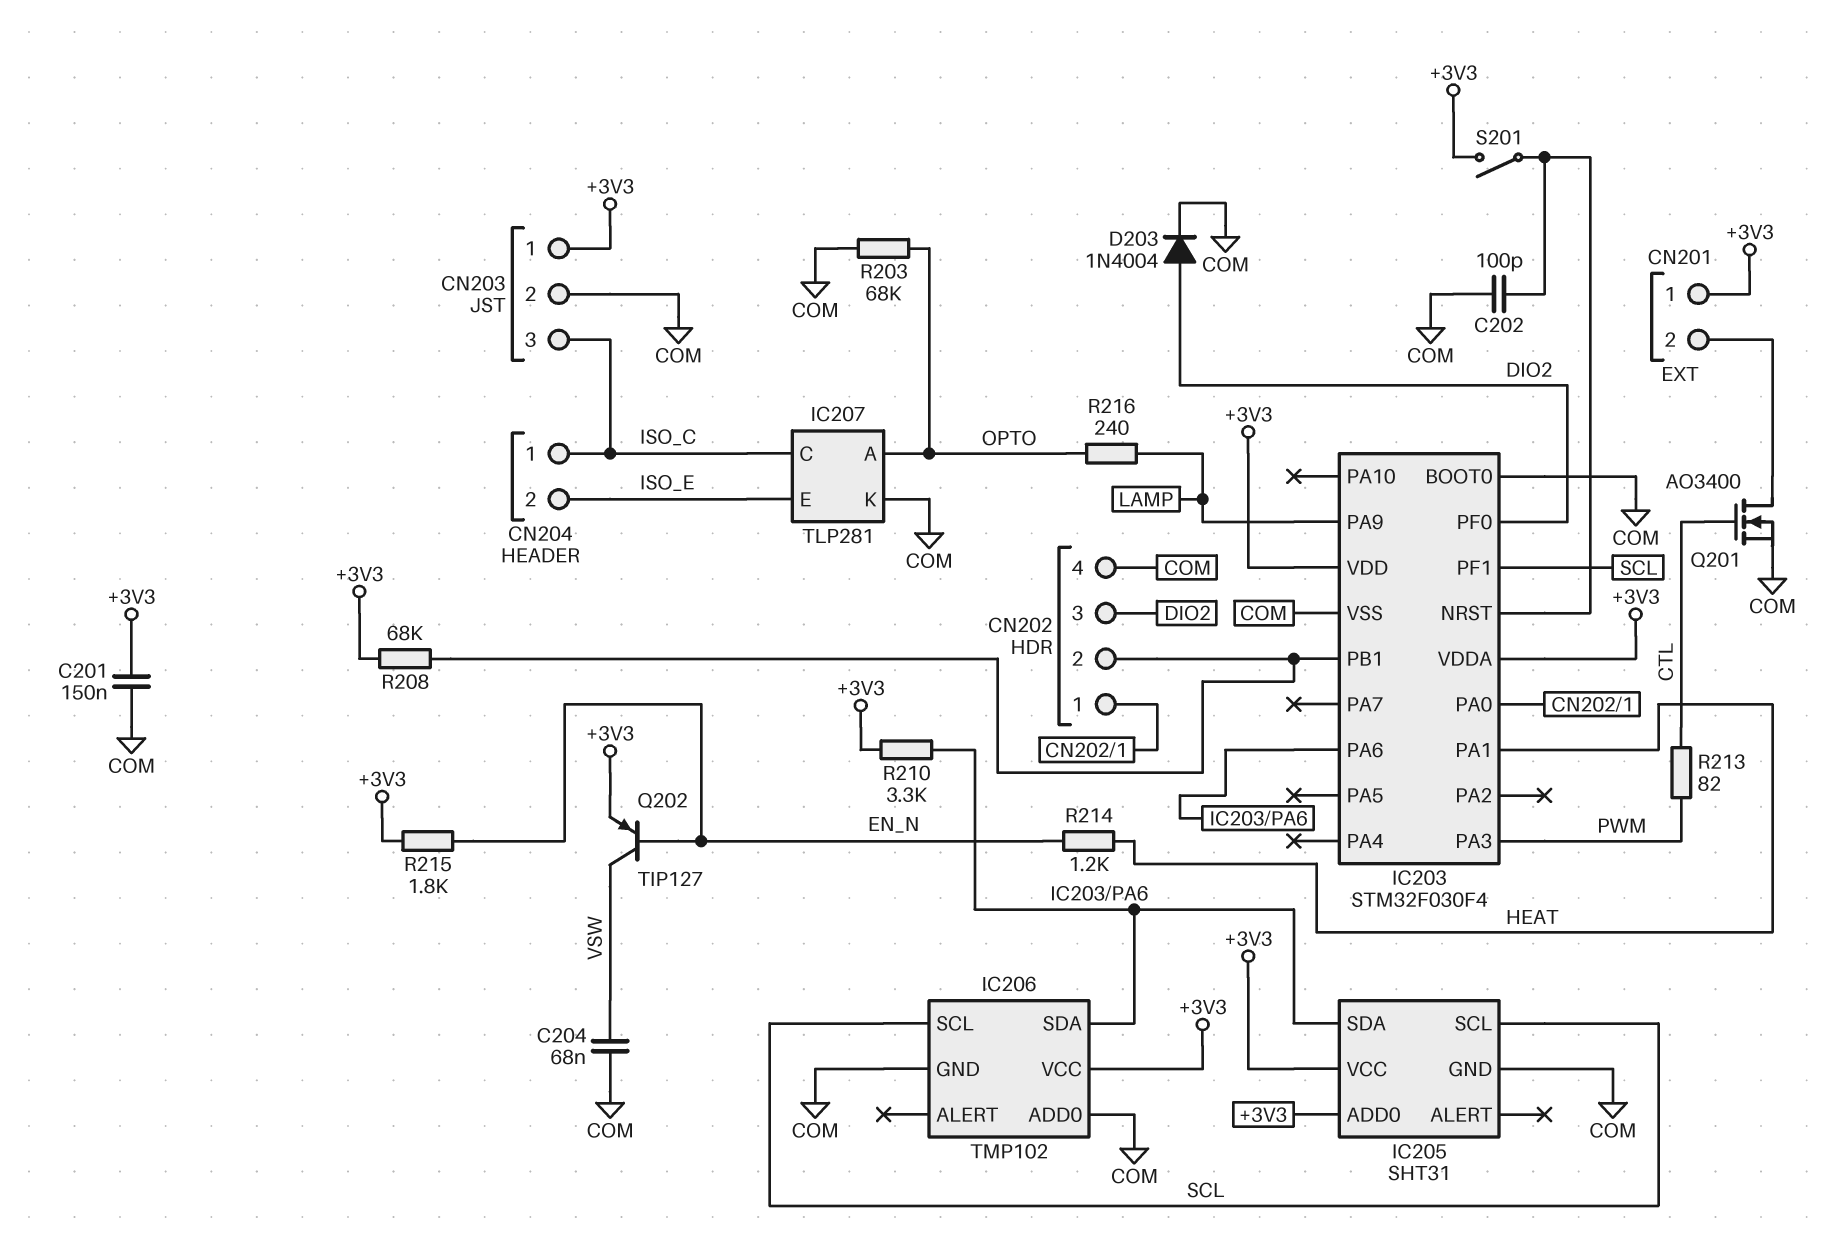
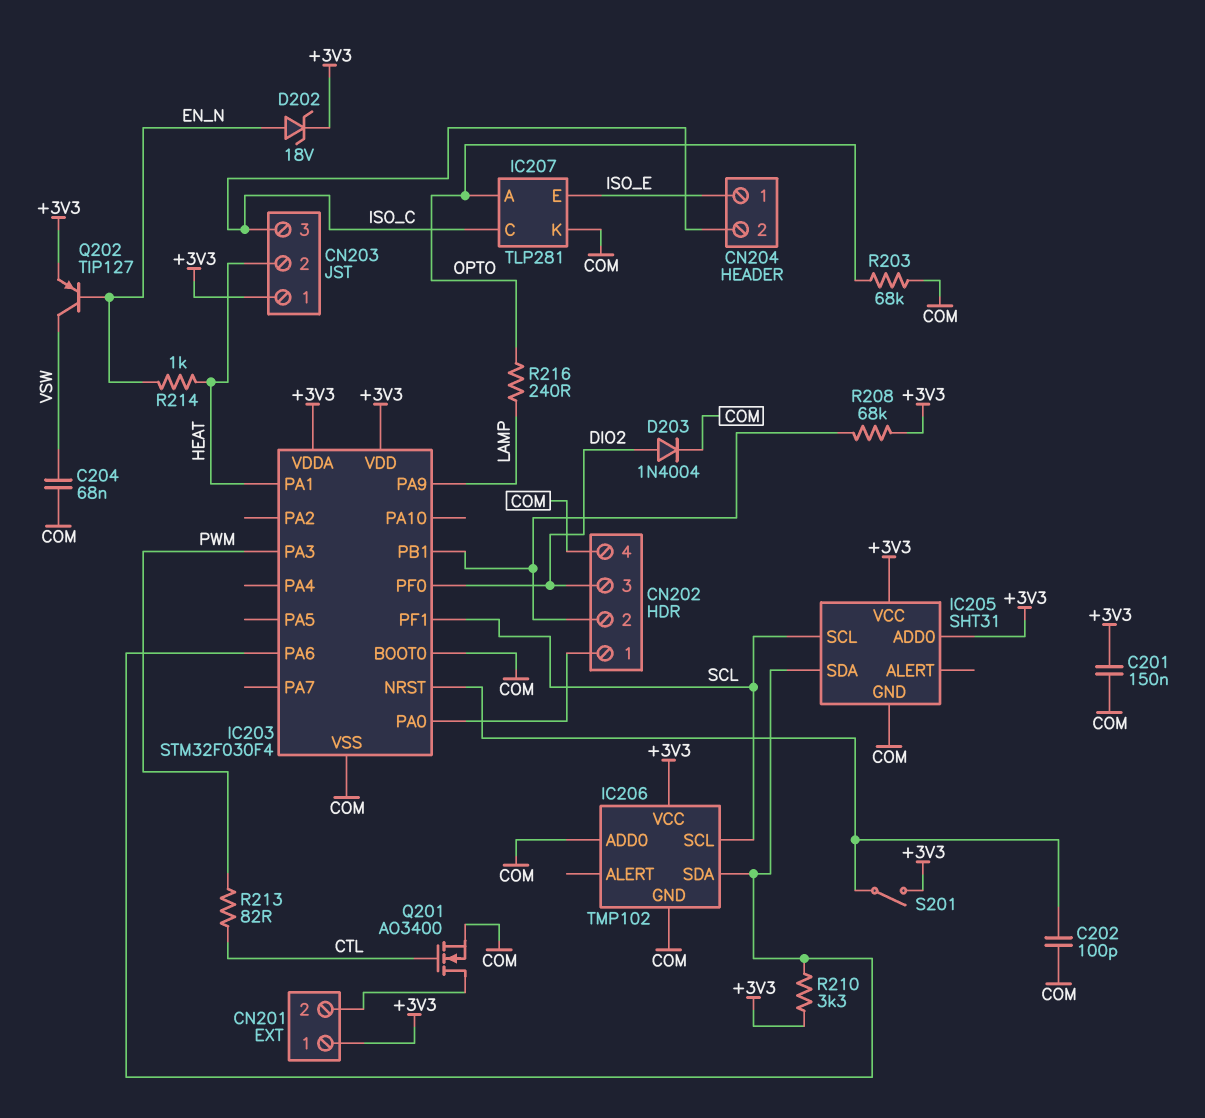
CN203 pin 2: COM -> HEAT
CN204 pin 1: ISO_C -> ISO_E
CN204 pin 2: ISO_E -> ISO_C
D202: none -> zener 18V (A EN_N, K +3V3)
R214: 1.2k (EN_N, HEAT) -> 1k (EN_N, HEAT)
R215: 1.8k (+3V3, EN_N) -> none

